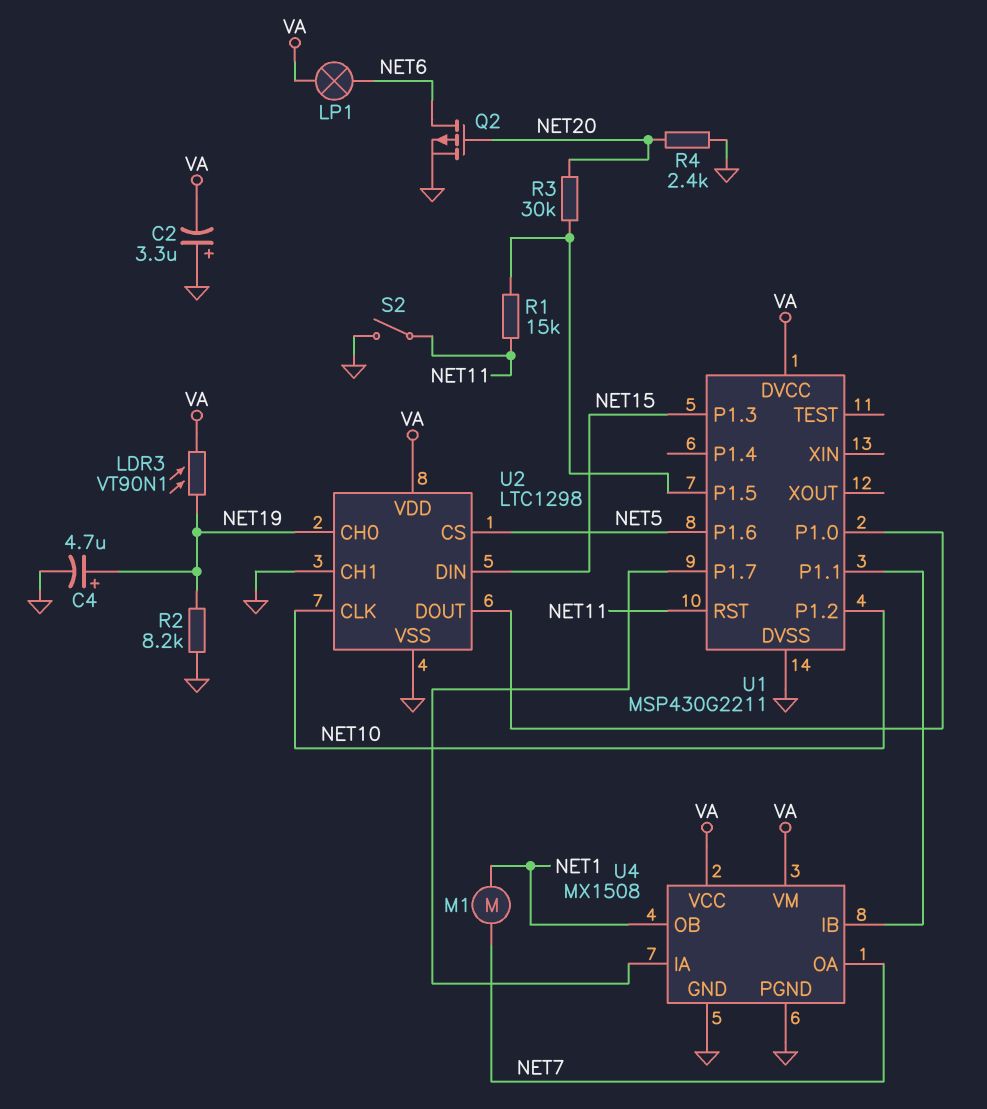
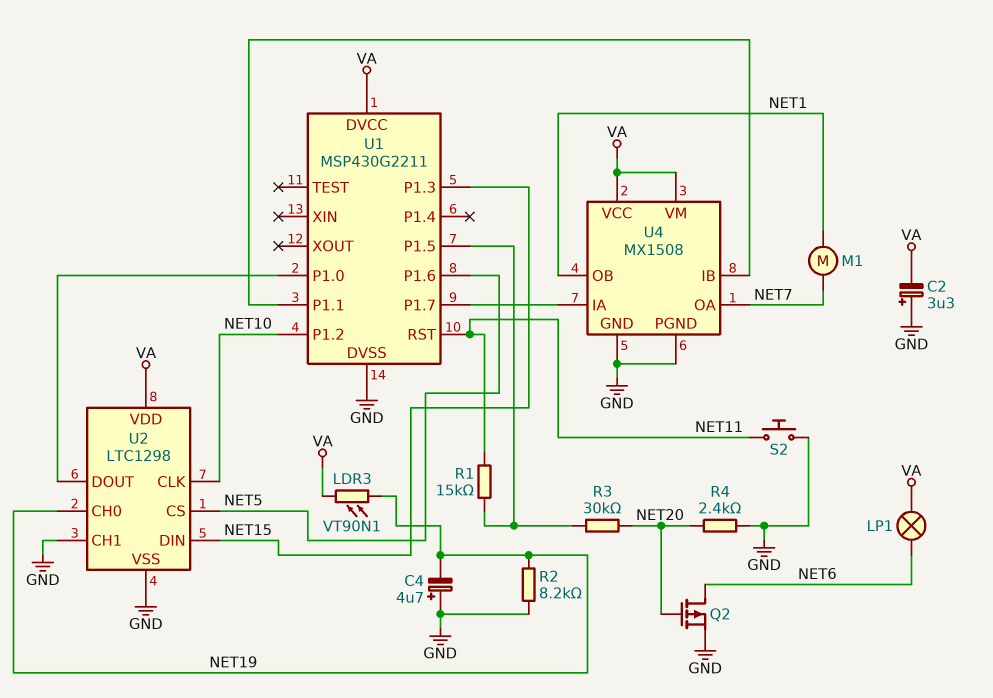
C4: 4.7uF (plus NET19, minus GND) -> 4.7uF (plus GND, minus NET19)
S2: switch (GND, NET11) -> button (GND, NET11)

